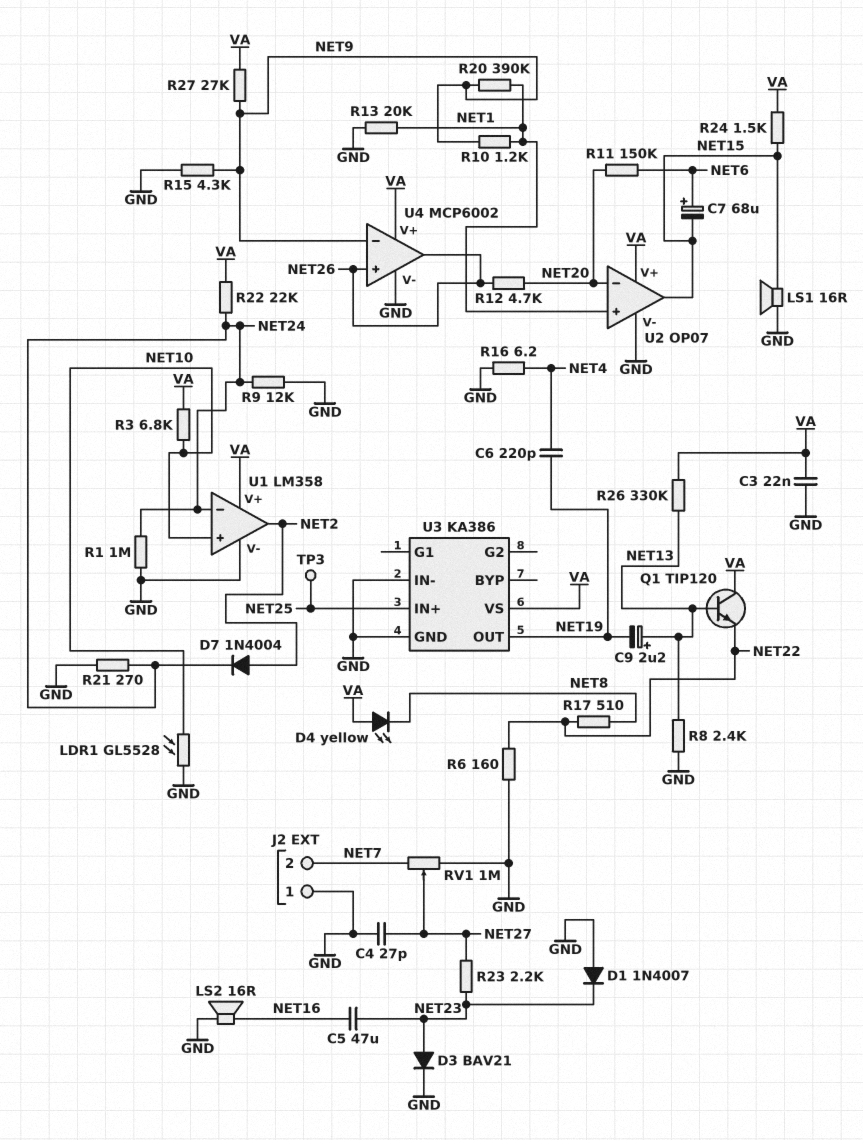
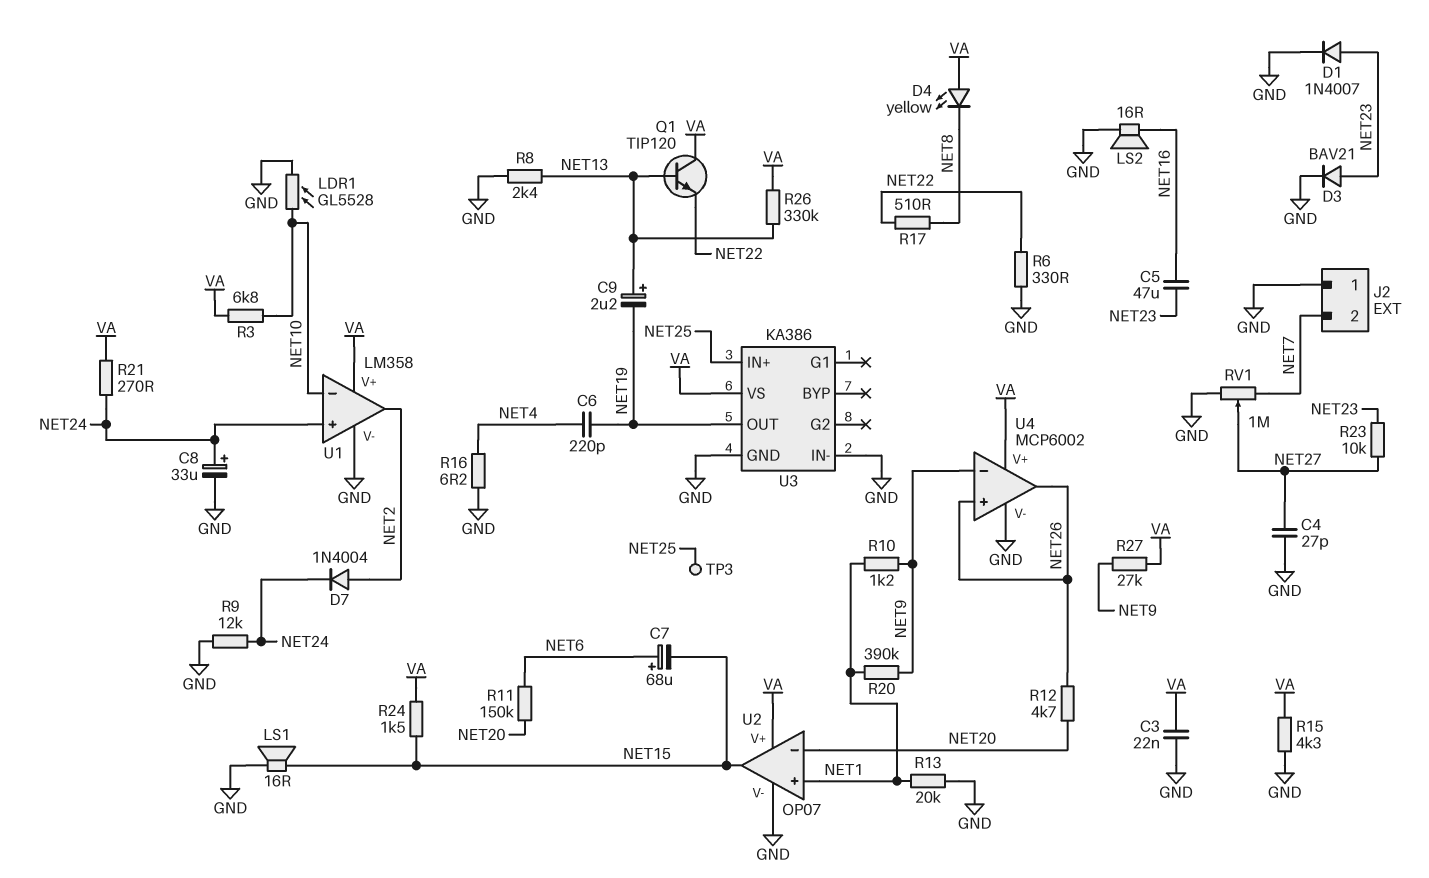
C8: none -> 33uF (plus NET24, minus GND)
D1: diode 1N4007 (A GND, K NET23) -> diode 1N4007 (A NET23, K GND)
R1: 1M (GND, NET24) -> none
R6: 160 (GND, NET22) -> 330 (GND, NET22)
R15: 4.3k (GND, NET9) -> 4.3k (GND, VA)
R21: 270 (GND, NET24) -> 270 (NET24, VA)
R22: 22k (NET24, VA) -> none
R23: 2.2k (NET23, NET27) -> 10k (NET23, NET27)
U1 pin in+: NET10 -> NET24
U1 pin in-: NET24 -> NET10

